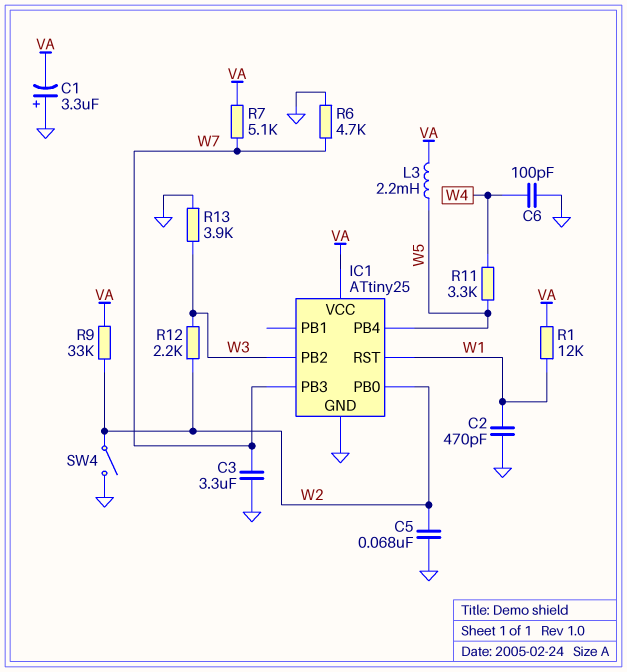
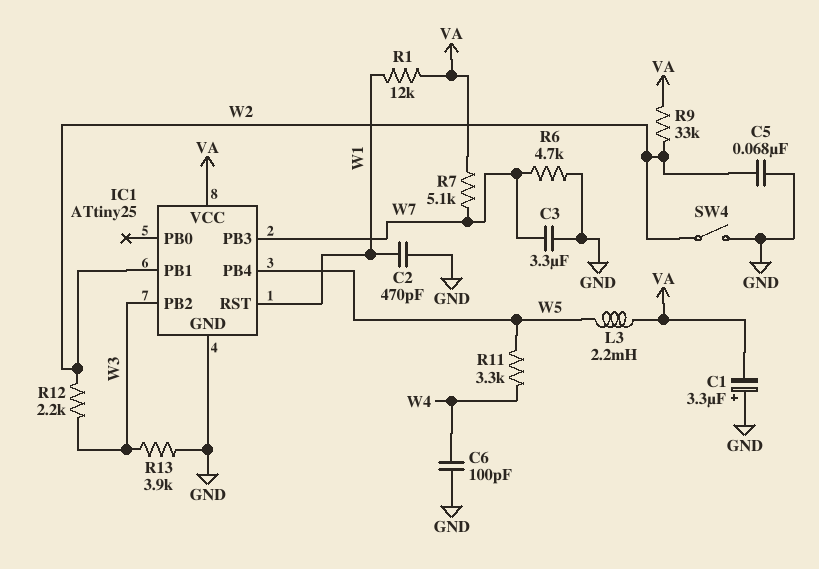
IC1 pin PB0: W2 -> none
IC1 pin PB1: none -> W2

